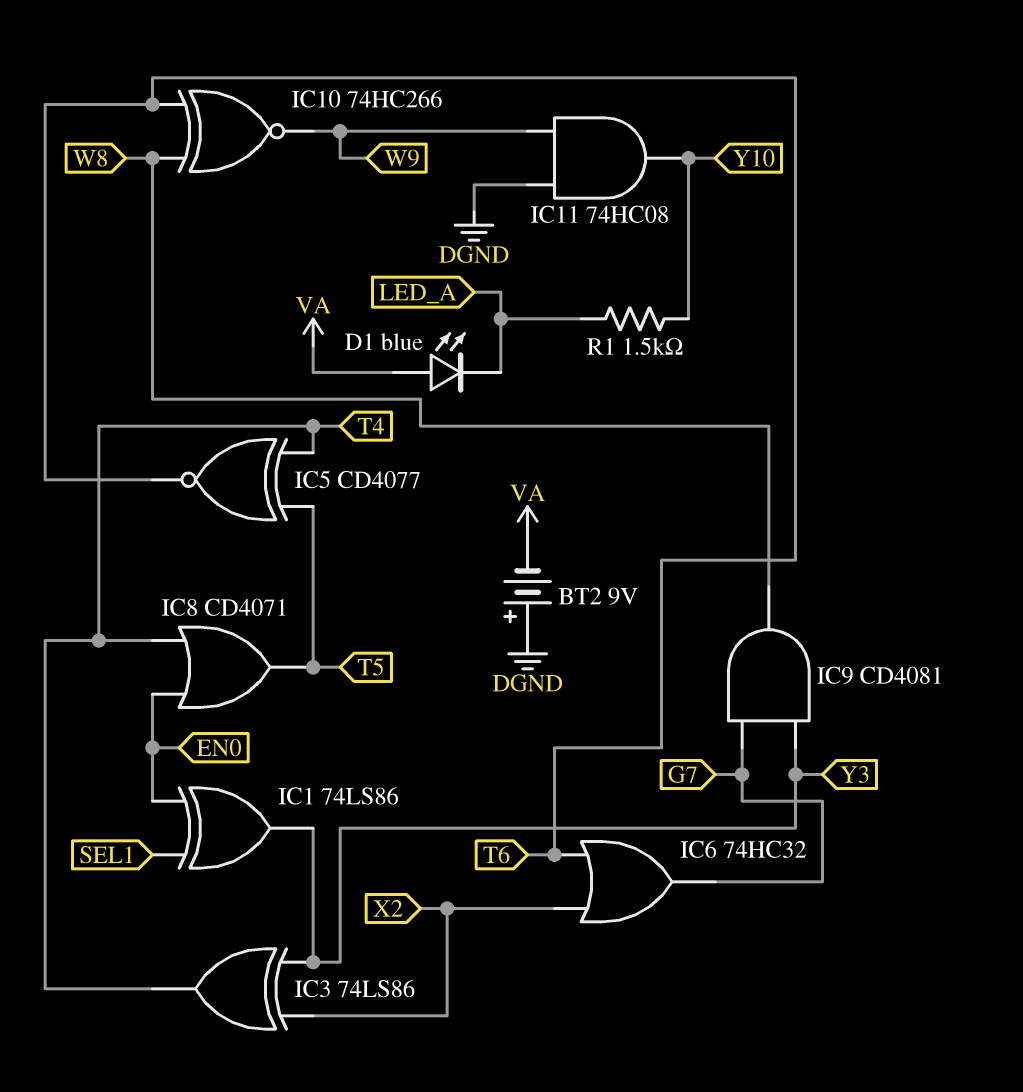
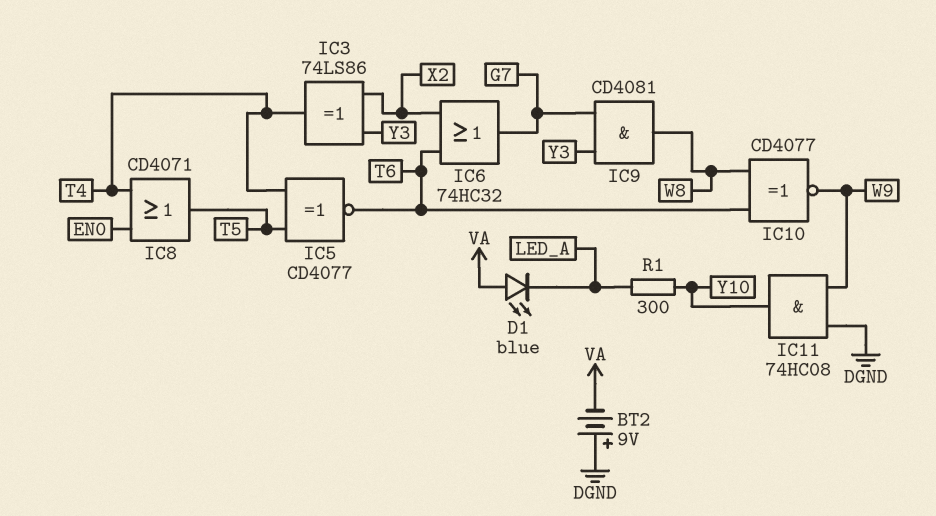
IC1: XOR 74LS86 (in EN0, in SEL1, out Y3) -> none
IC10: XNOR 74HC266 (in T6, in W8, out W9) -> XNOR CD4077 (in T6, in W8, out W9)
R1: 1.5k (LED_A, Y10) -> 300 (LED_A, Y10)

